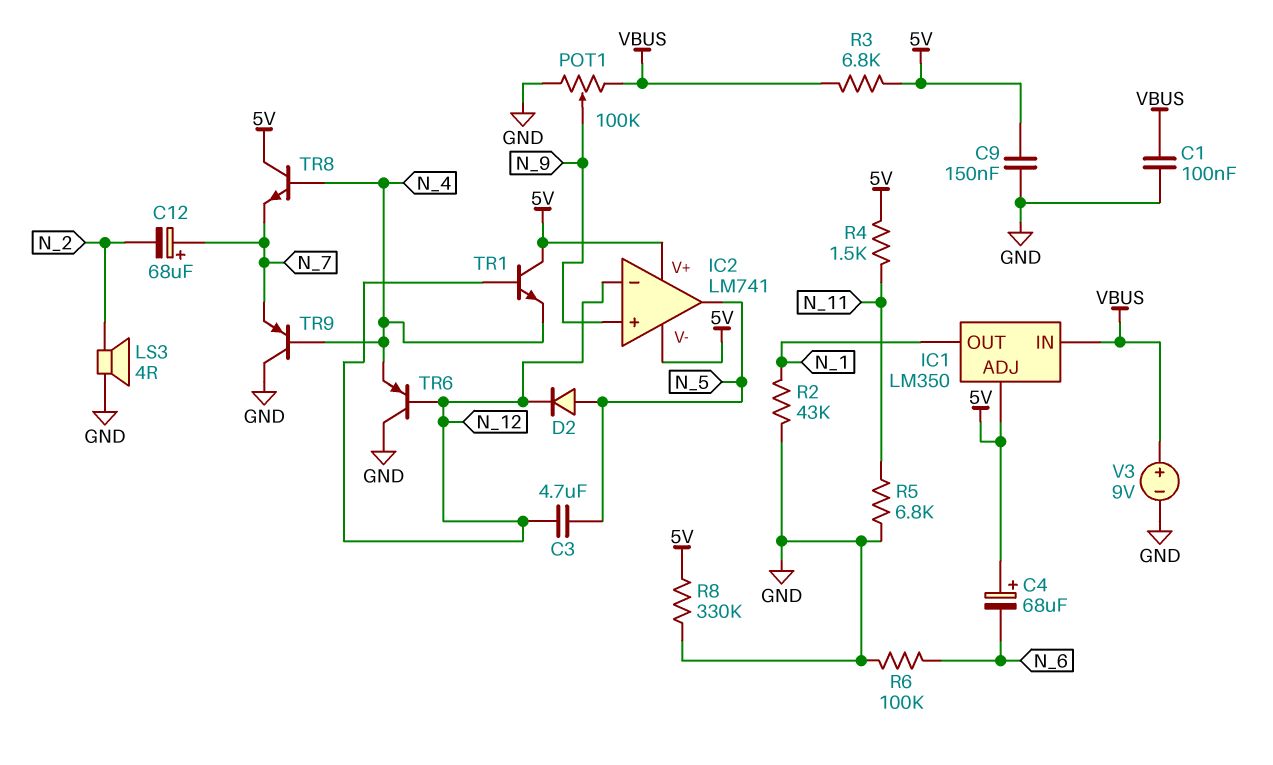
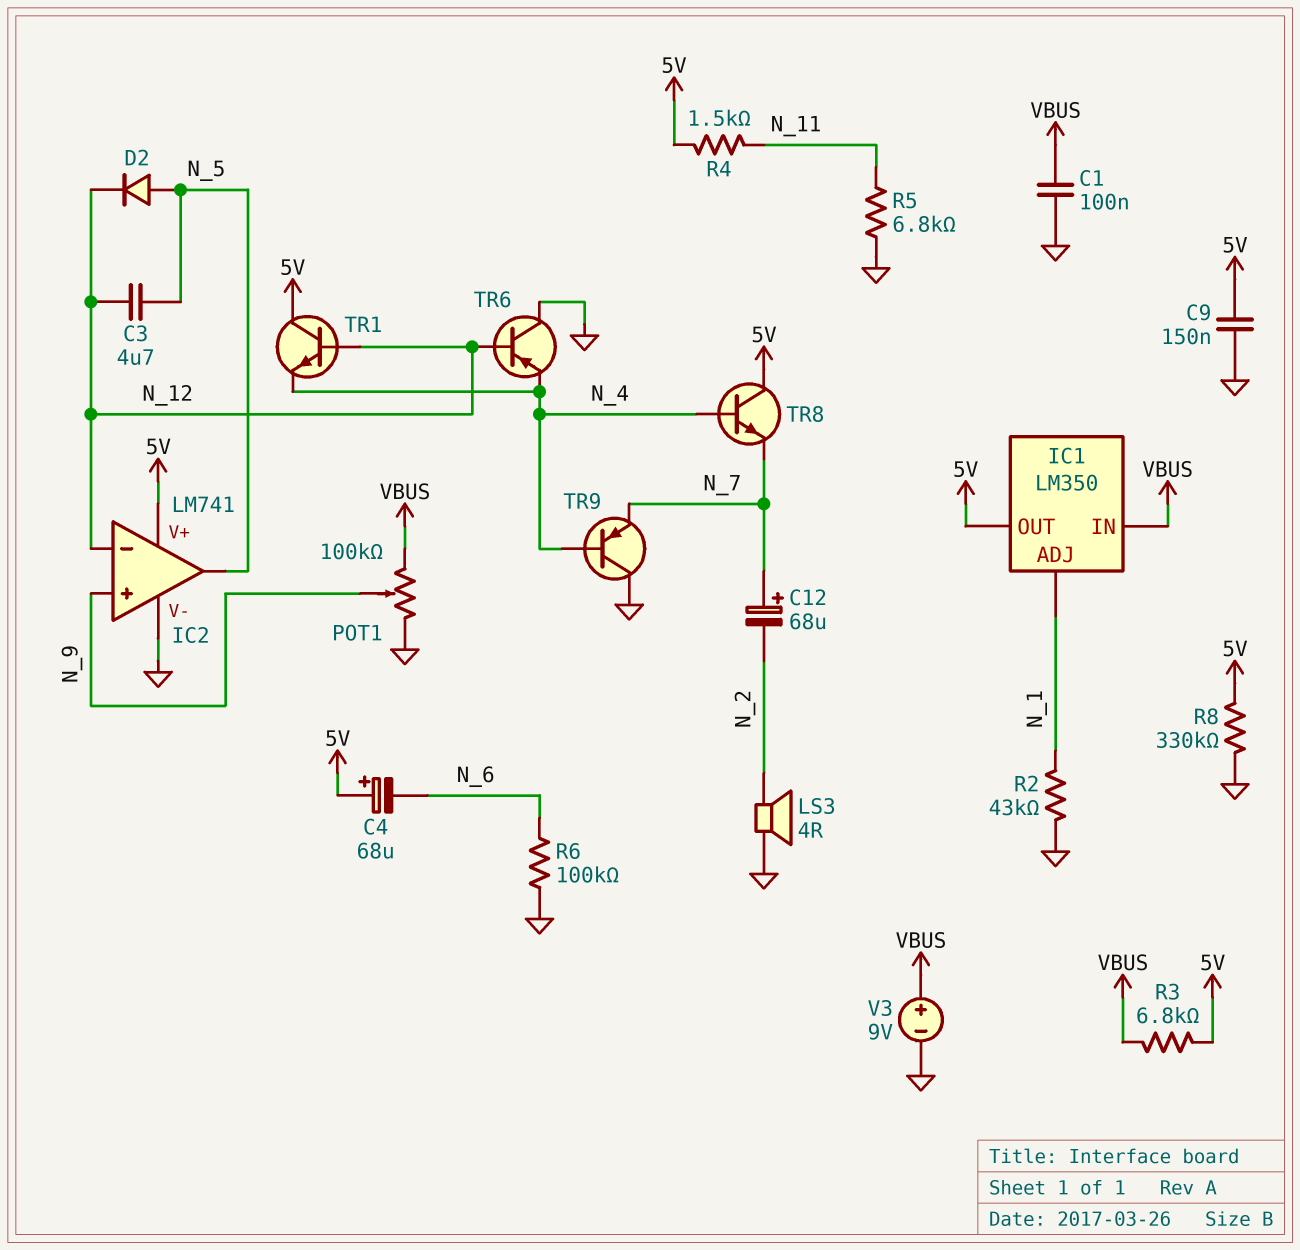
IC1 pin ADJ: 5V -> N_1
IC1 pin OUT: N_1 -> 5V
IC2 pin V-: 5V -> GND

